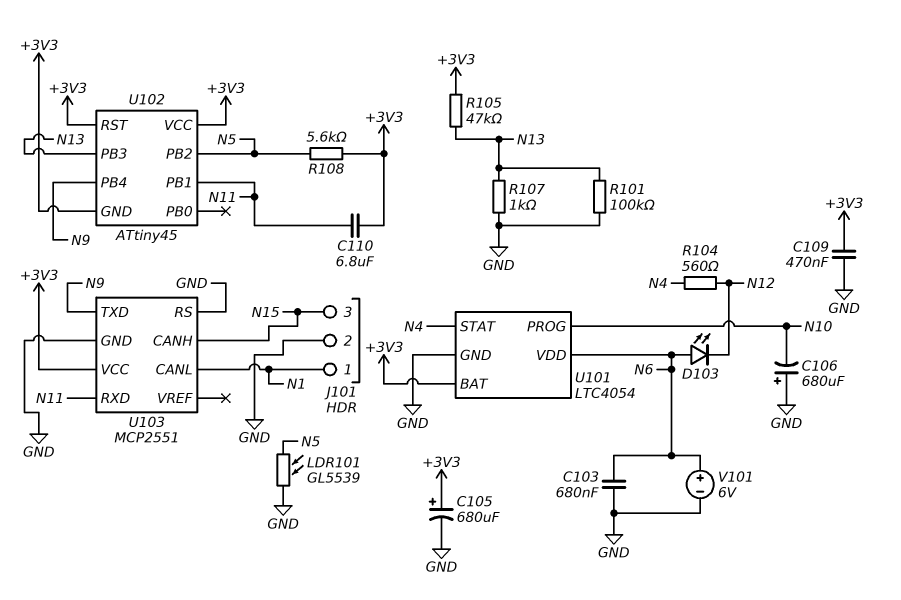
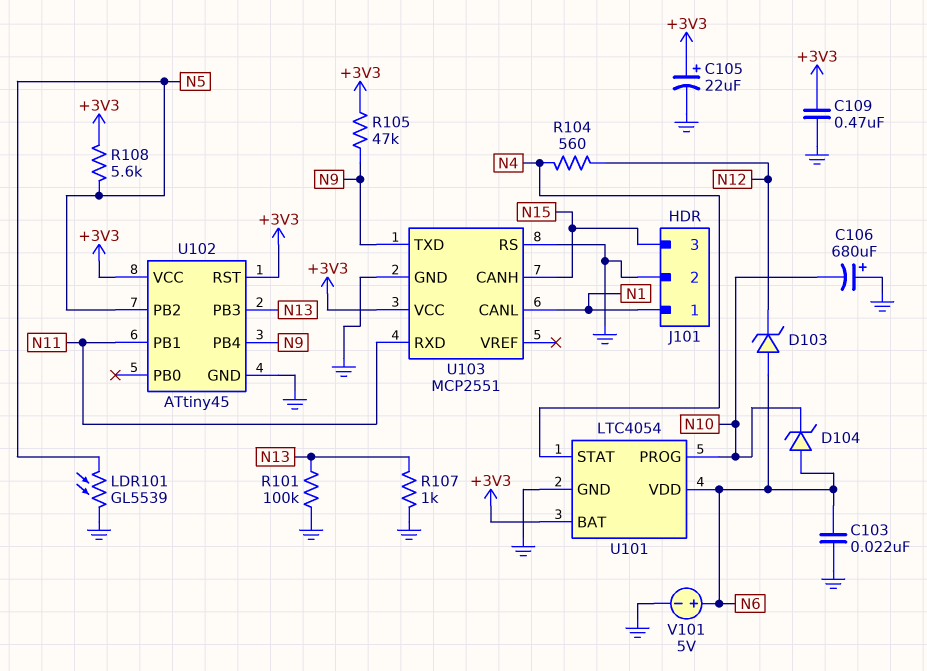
C103: 680nF (GND, N6) -> 22nF (GND, N6)
C105: 680uF (plus +3V3, minus GND) -> 22uF (plus +3V3, minus GND)
C110: 6.8uF (+3V3, N11) -> none
D103: LED (A N6, K N12) -> zener (A N6, K N12)
D104: none -> zener (A N6, K N10)
R105: 47k (+3V3, N13) -> 47k (+3V3, N9)
U102 pin GND: +3V3 -> GND
V101: 6V (plus N6, minus GND) -> 5V (plus N6, minus GND)

